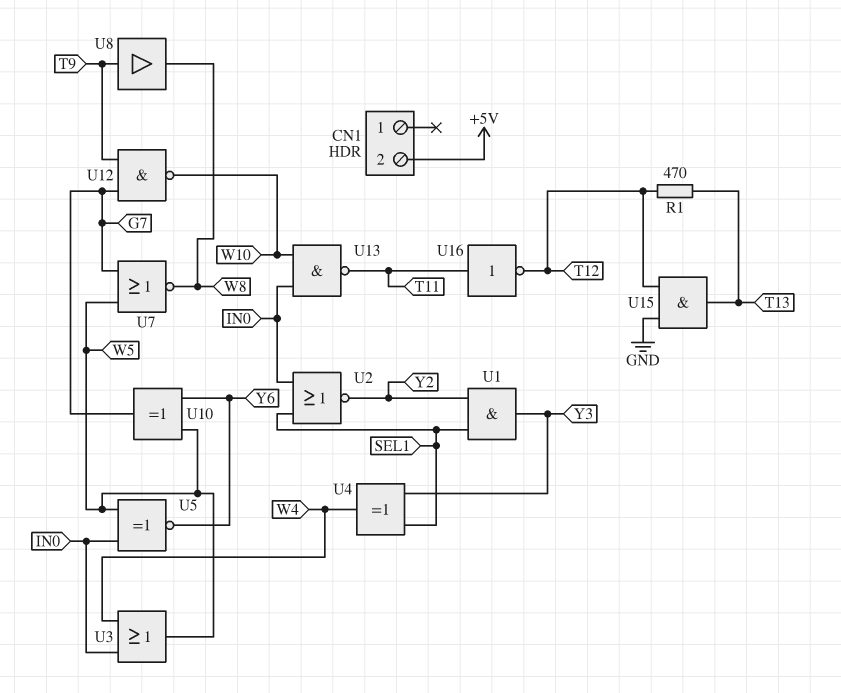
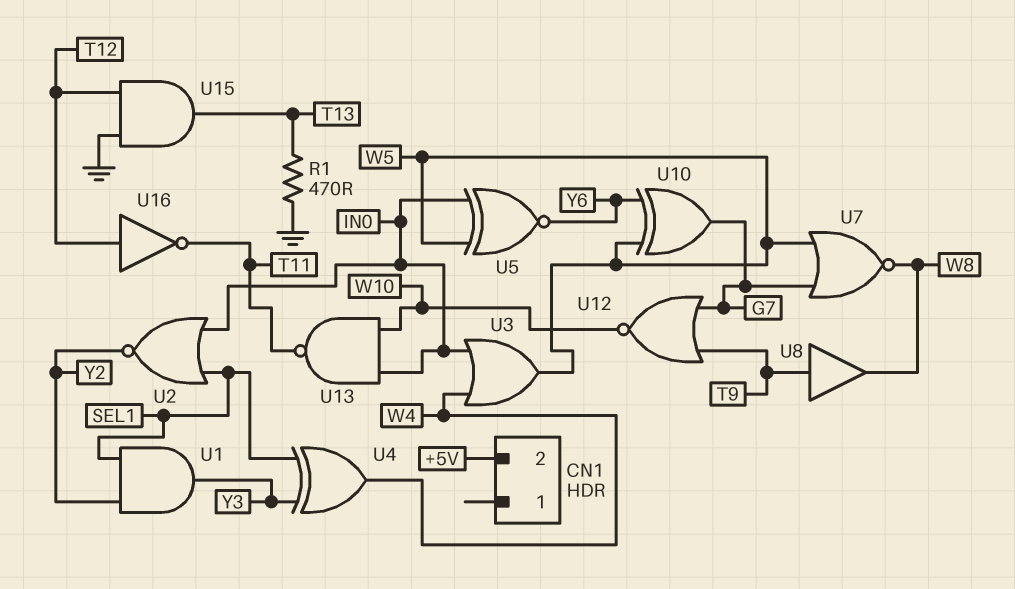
R1: 470 (T12, T13) -> 470 (GND, T13)
U12: NAND (in G7, in T9, out W10) -> NOR (in G7, in T9, out W10)
U16: NOT (in T11, out T12) -> NOT (in T12, out T11)

